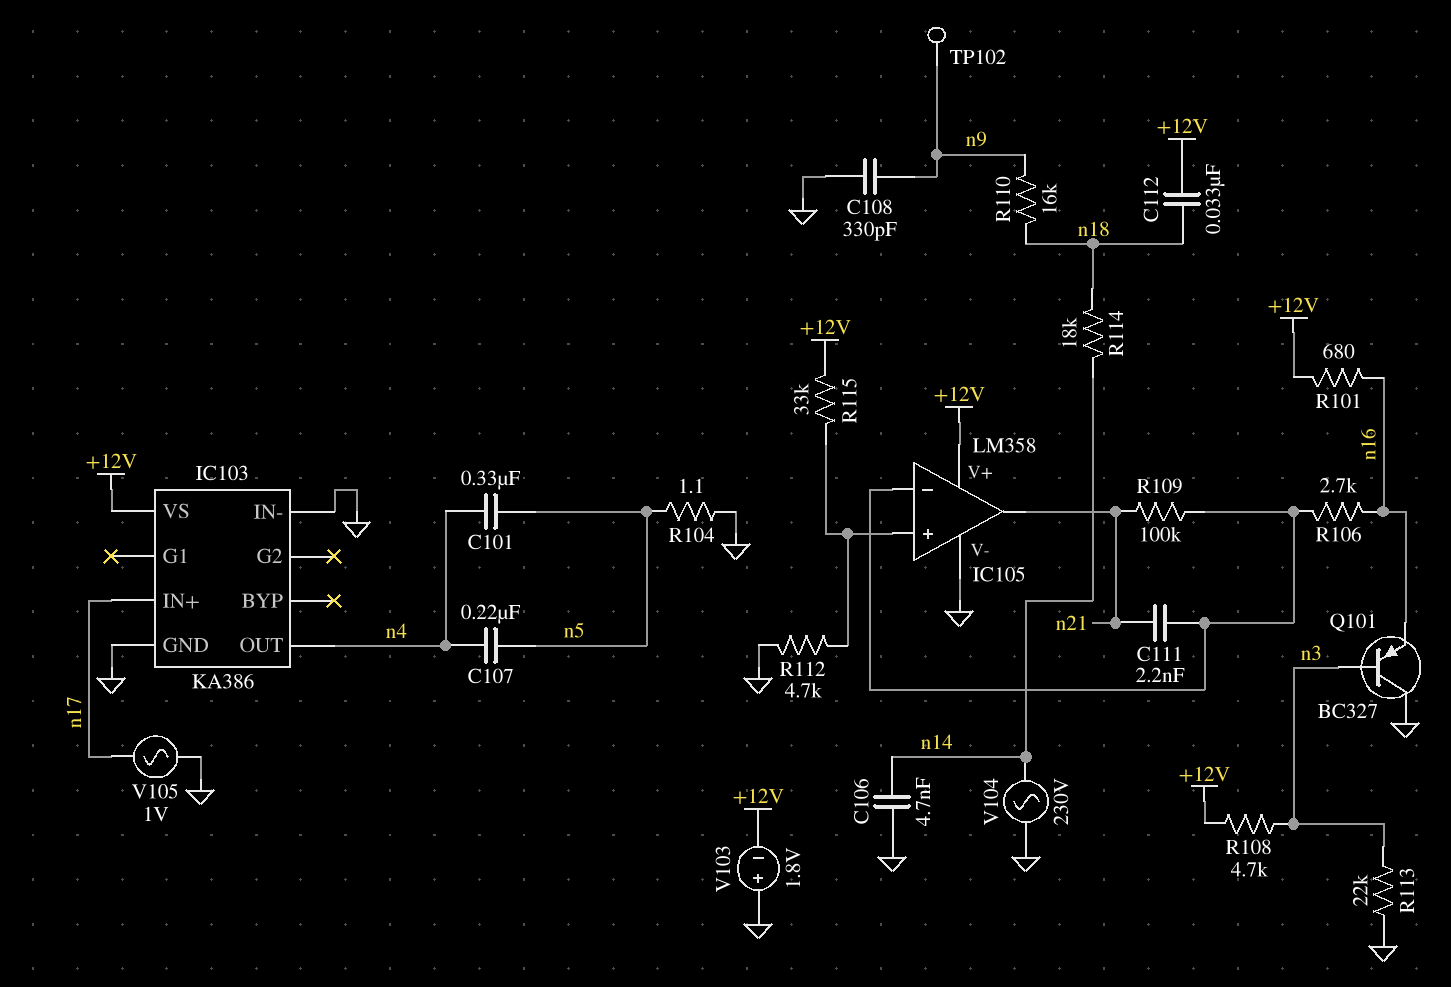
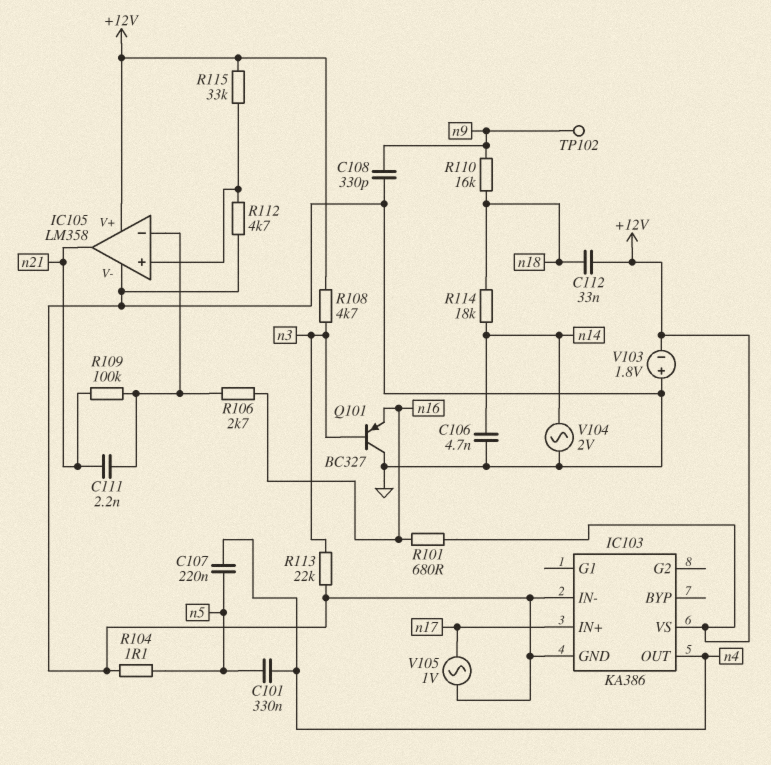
V104: AC 230V (GND, n14) -> AC 2V (GND, n14)

